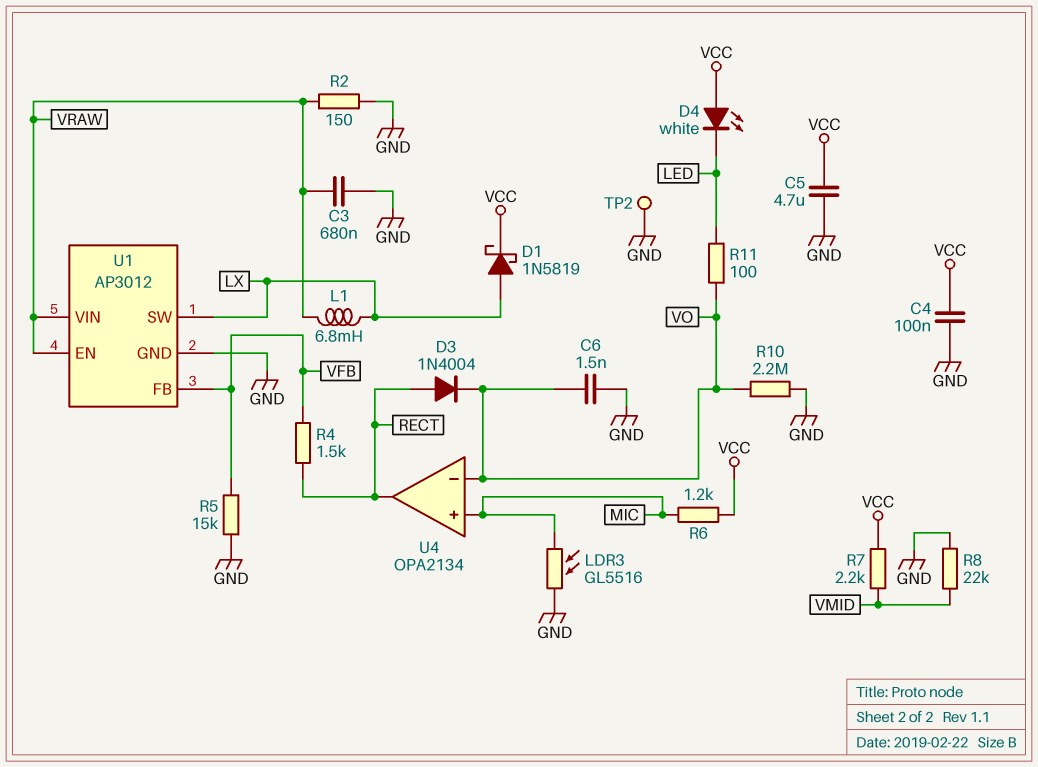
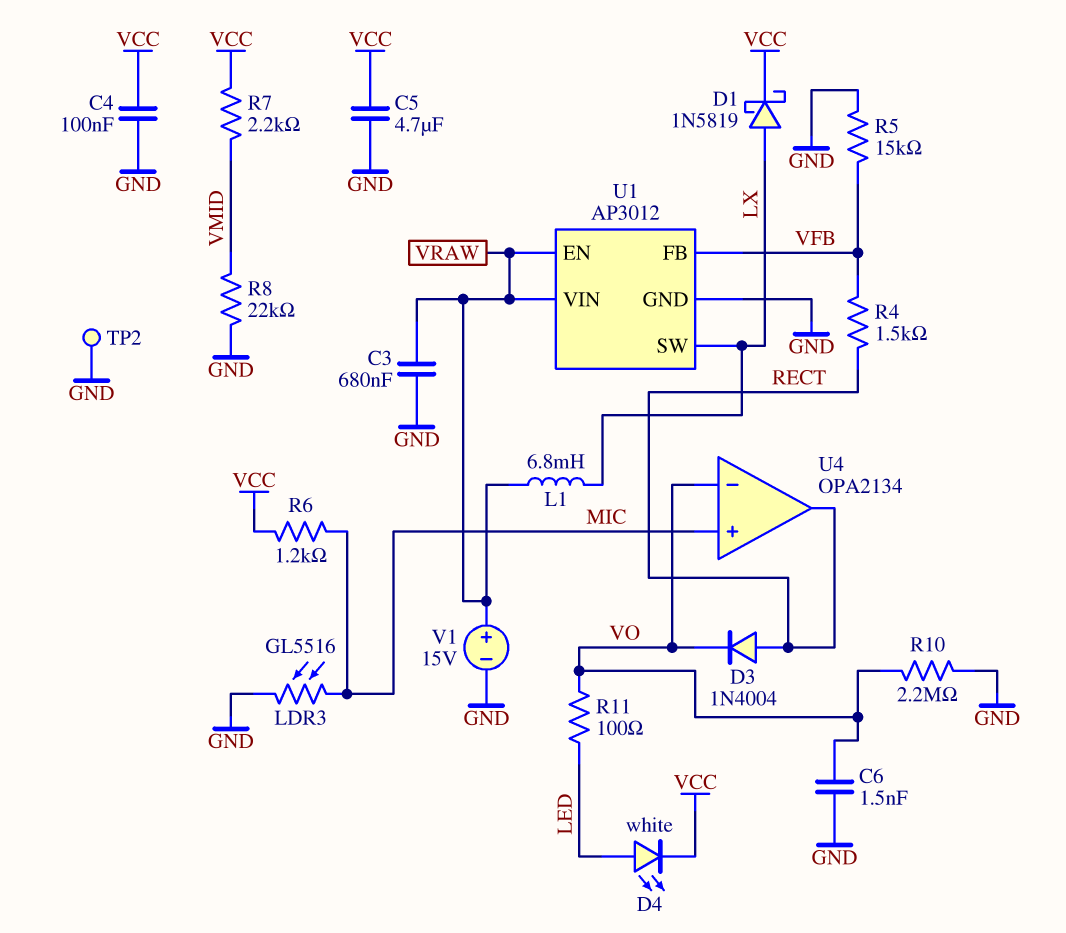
D4: LED white (A VCC, K LED) -> LED white (A LED, K VCC)
R2: 150 (GND, VRAW) -> none
V1: none -> 15V (plus VRAW, minus GND)

